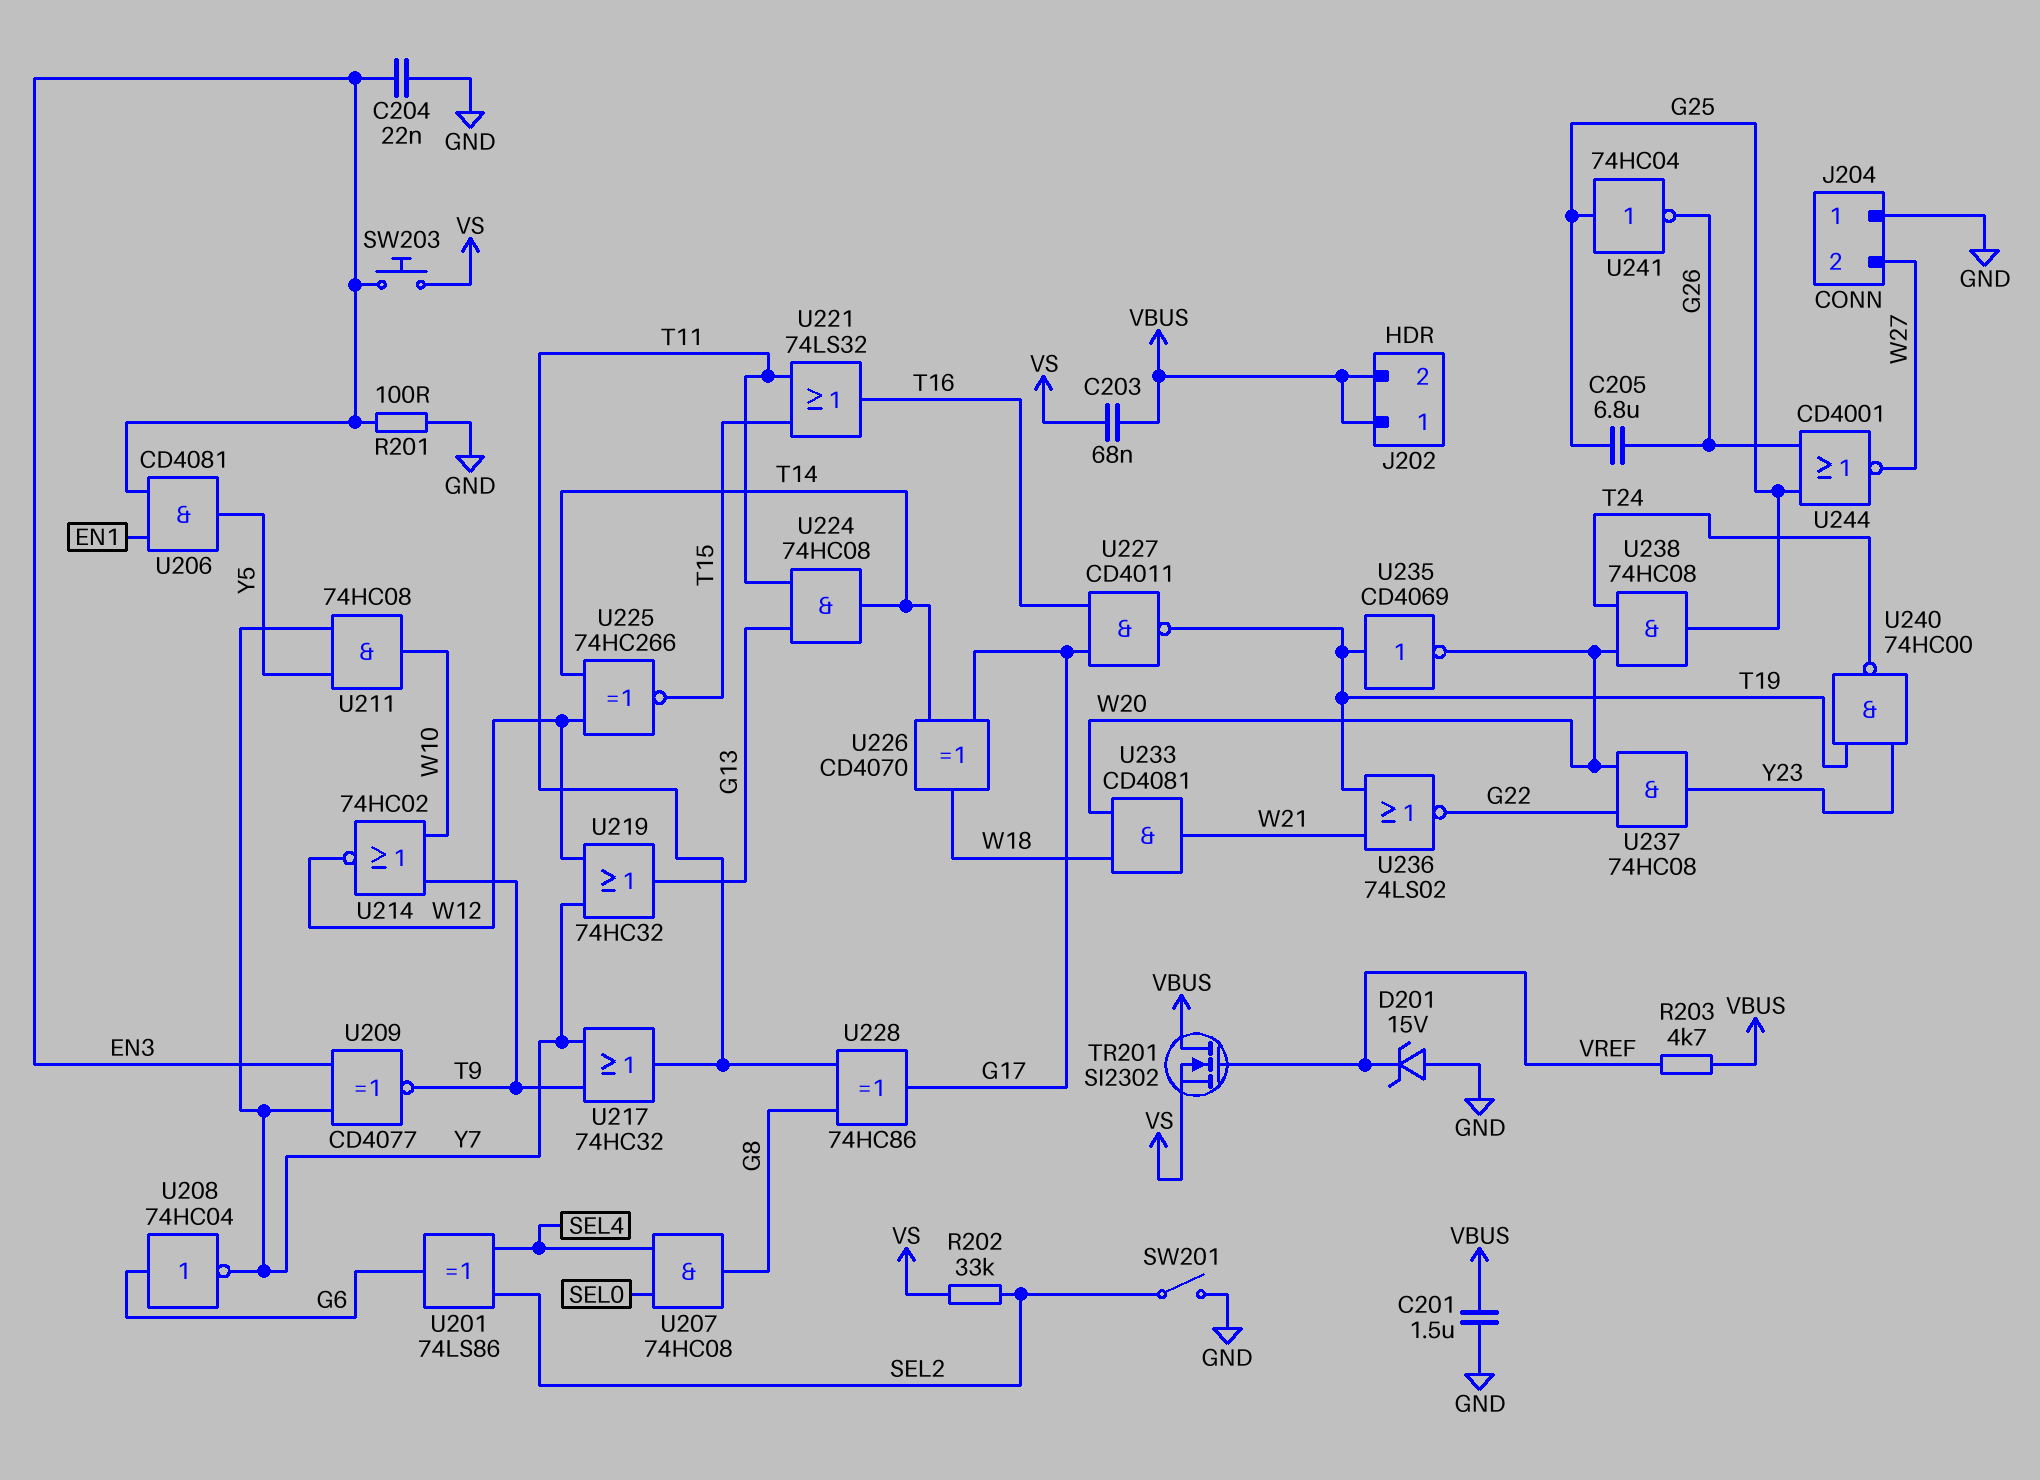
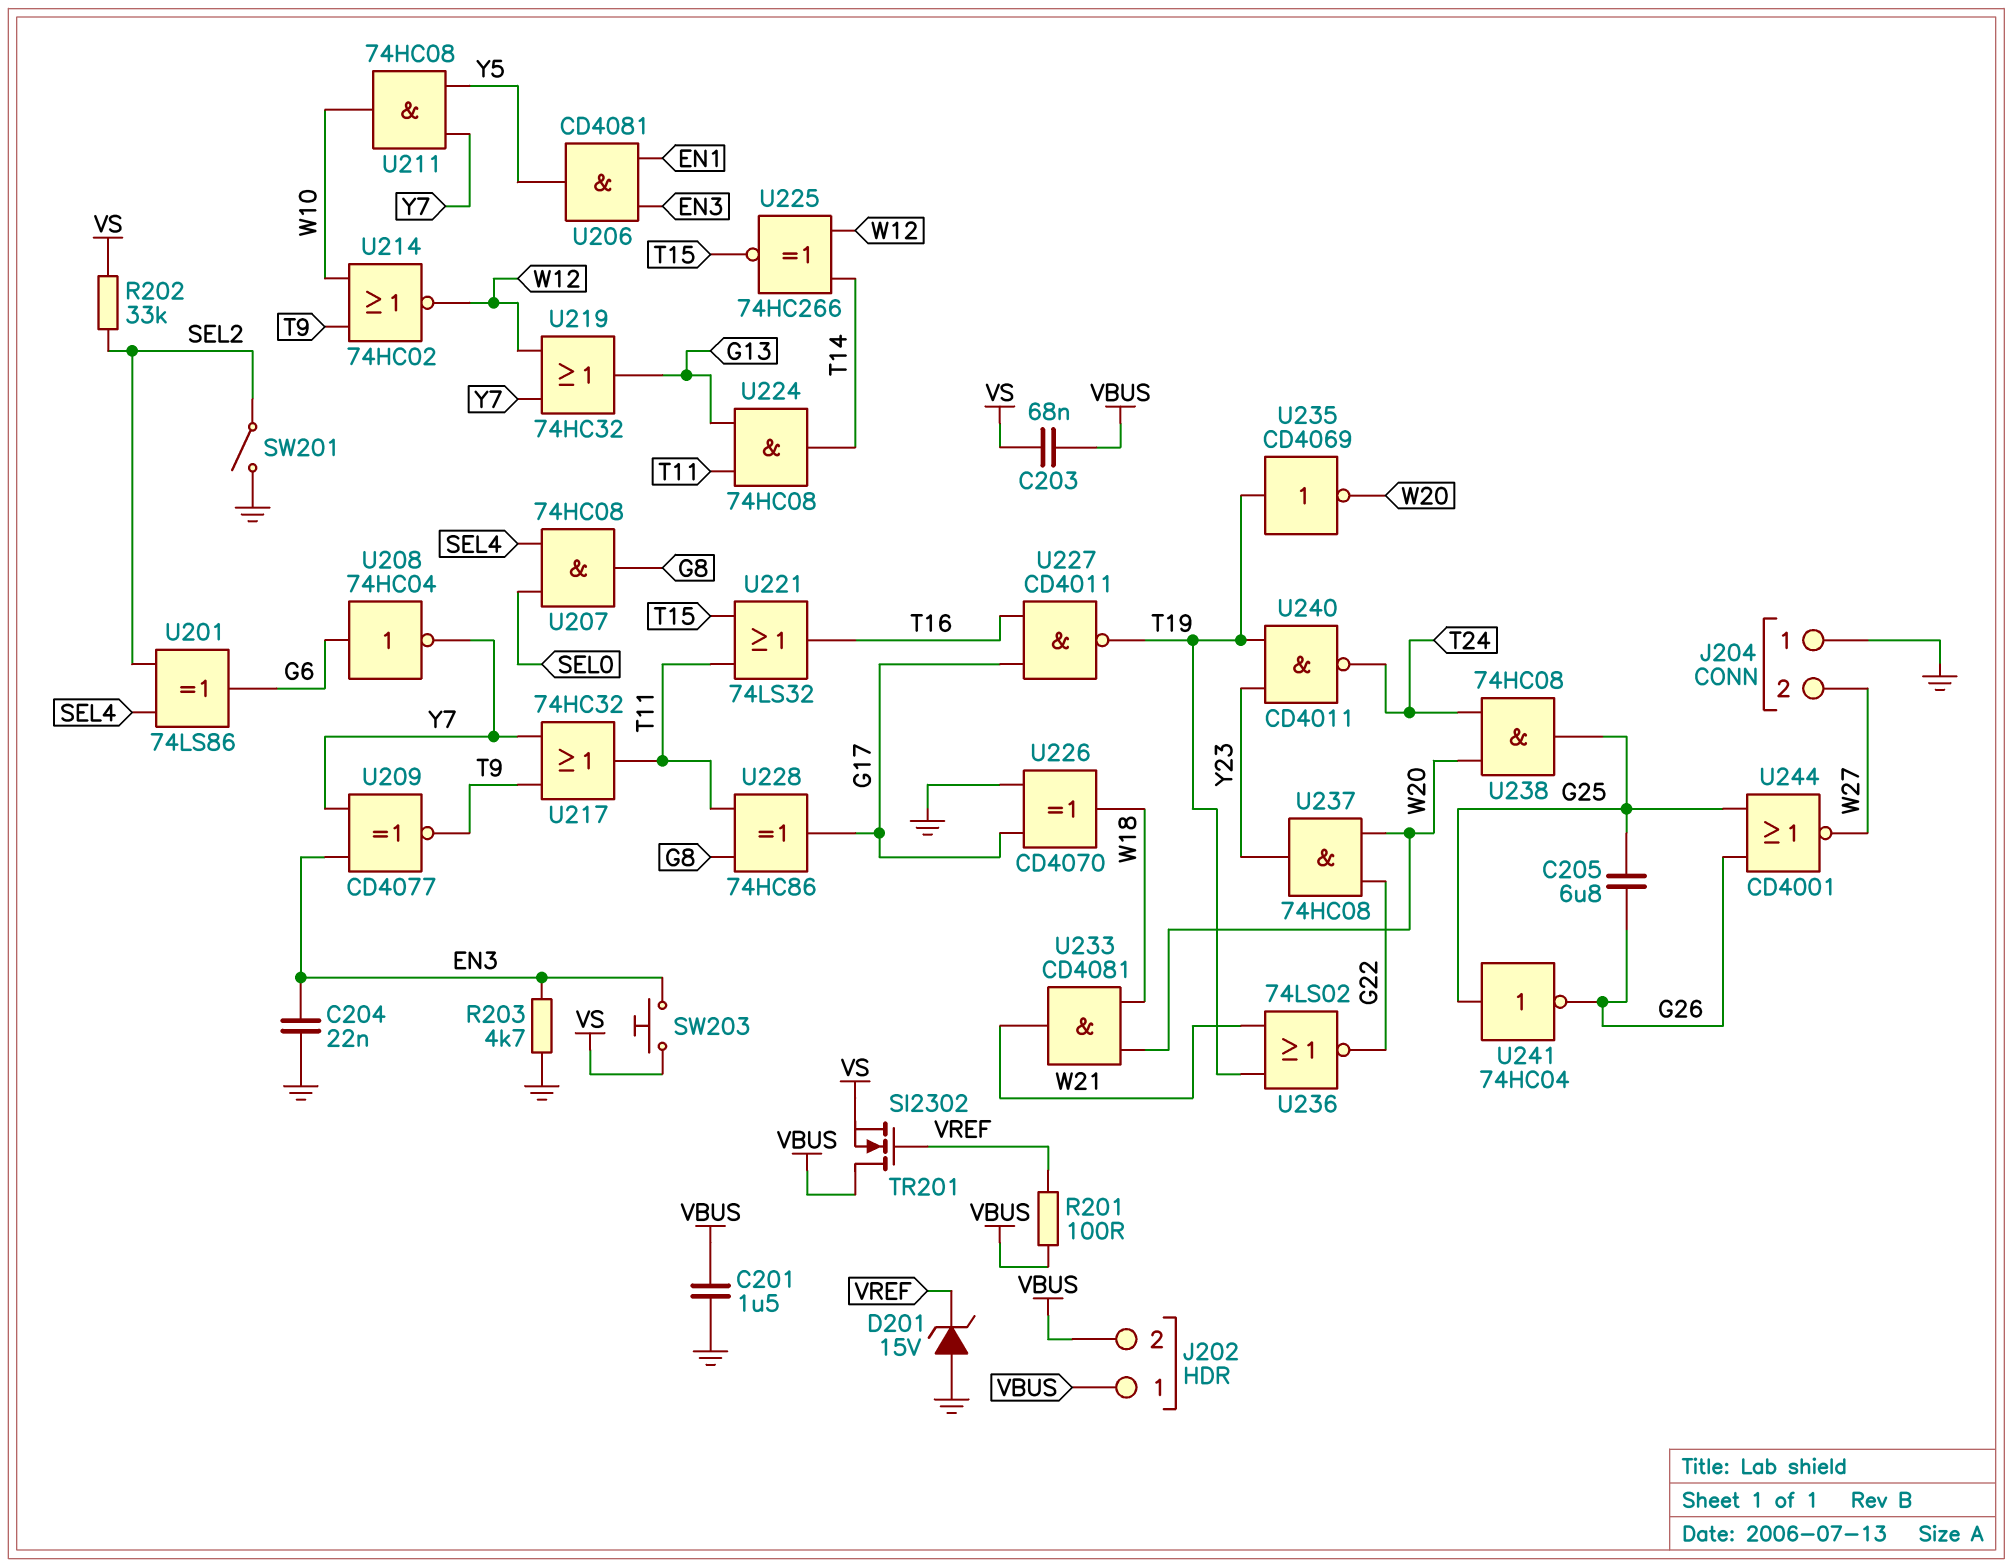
R201: 100 (EN3, GND) -> 100 (VBUS, VREF)
R203: 4.7k (VBUS, VREF) -> 4.7k (EN3, GND)
U226: XOR CD4070 (in G17, in T14, out W18) -> XOR CD4070 (in G17, in GND, out W18)
U240: NAND 74HC00 (in T19, in Y23, out T24) -> NAND CD4011 (in T19, in Y23, out T24)

